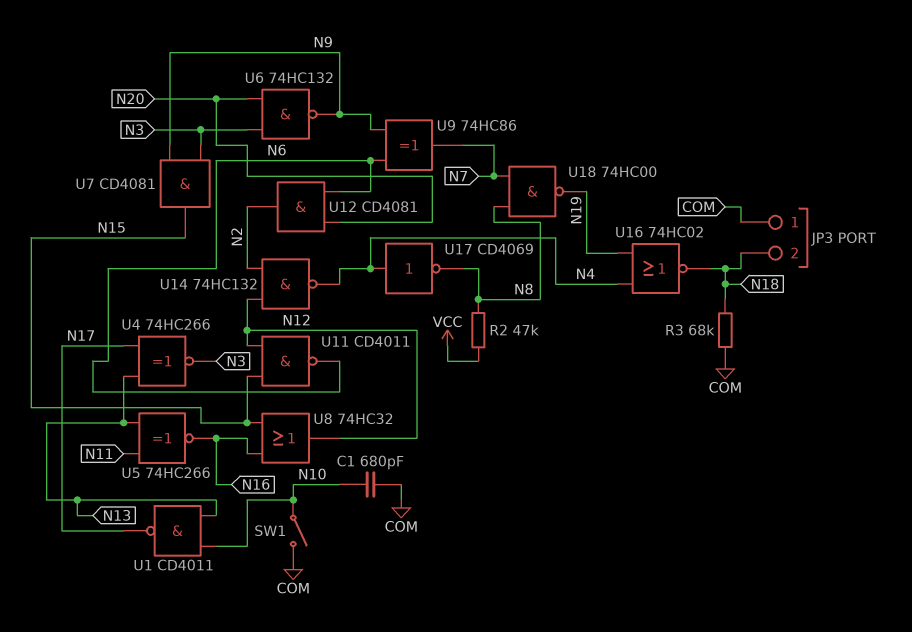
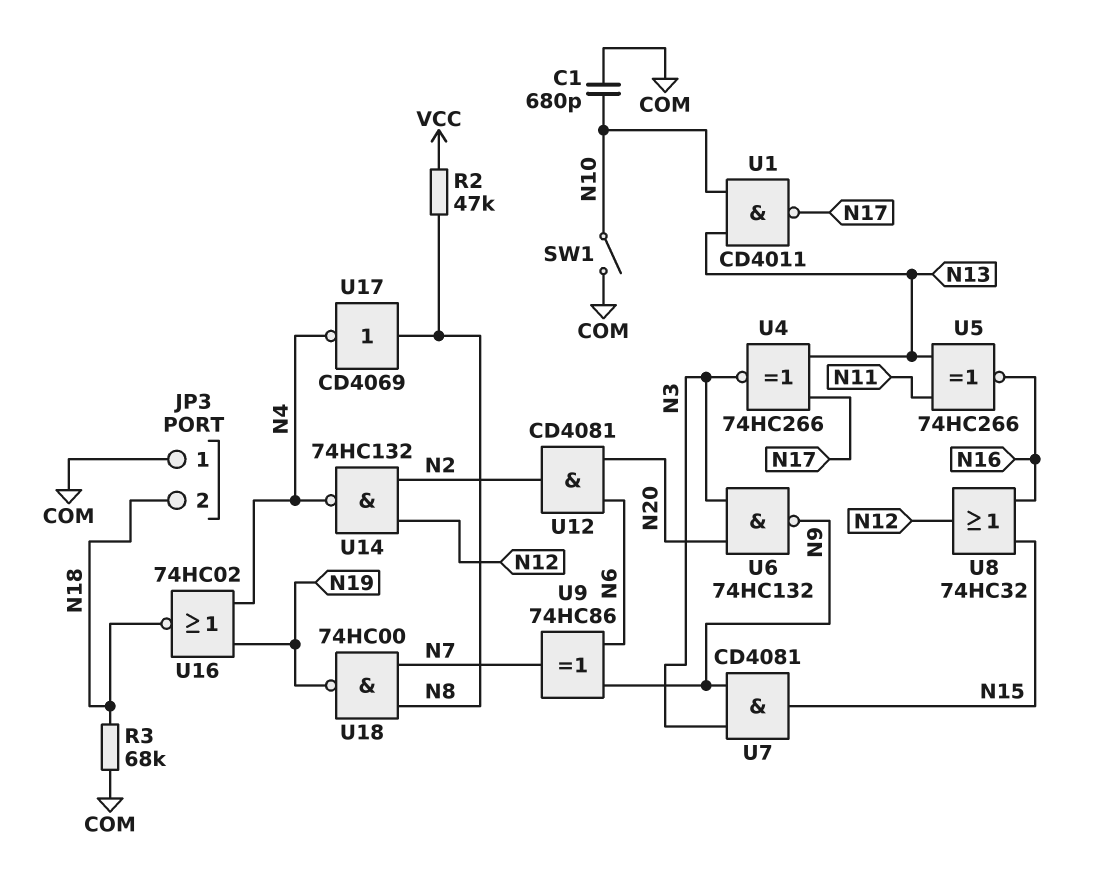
U11: NAND CD4011 (in N12, in N15, out N6) -> none
U17: NOT CD4069 (in N4, out N8) -> NOT CD4069 (in N8, out N4)

